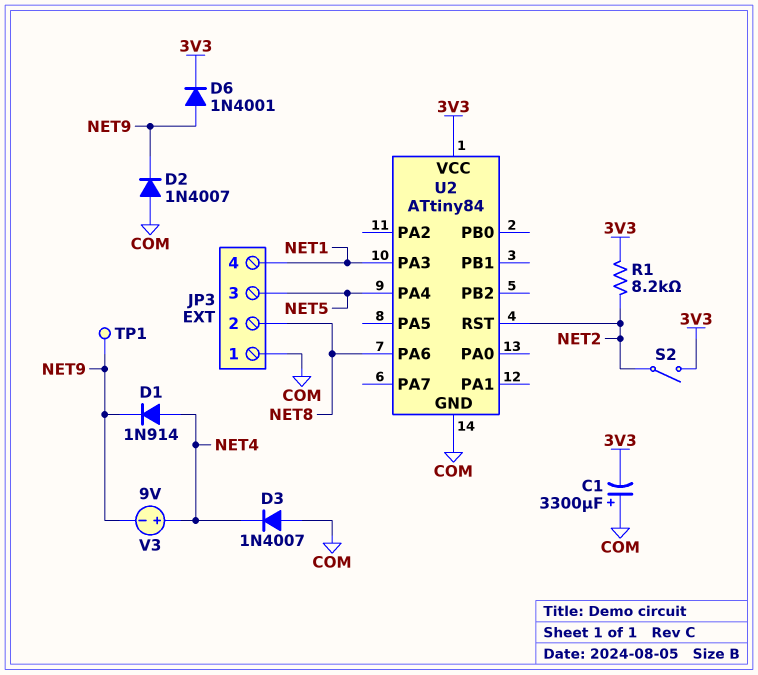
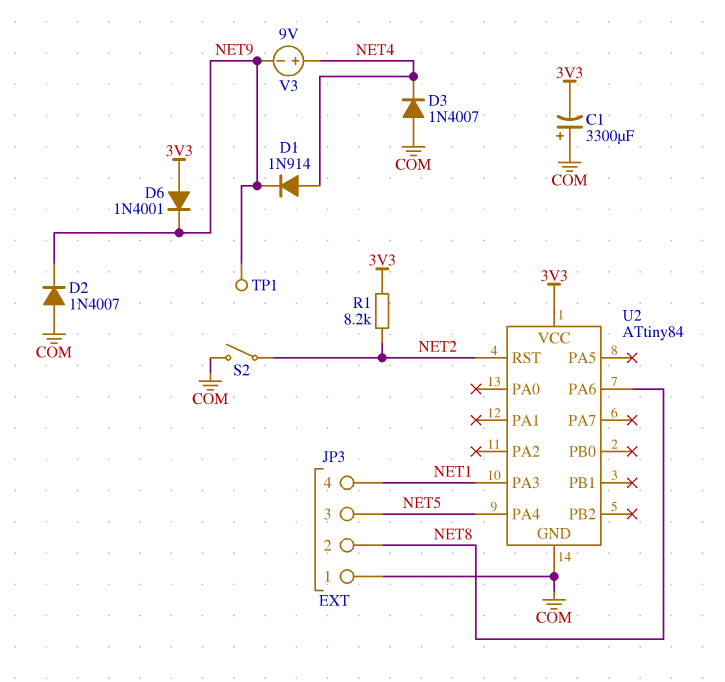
D6: diode 1N4001 (A NET9, K 3V3) -> diode 1N4001 (A 3V3, K NET9)
S2: switch (3V3, NET2) -> switch (COM, NET2)

